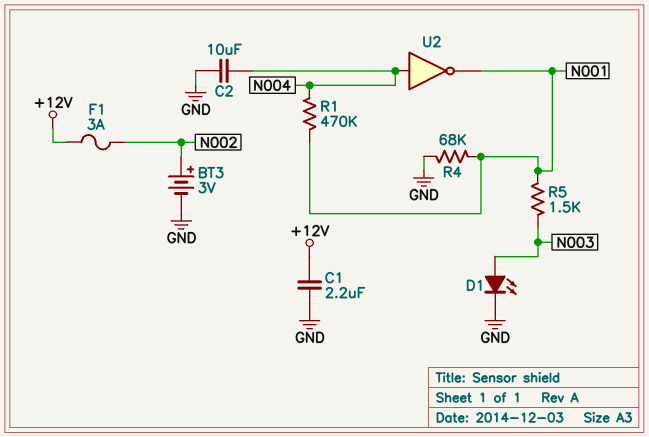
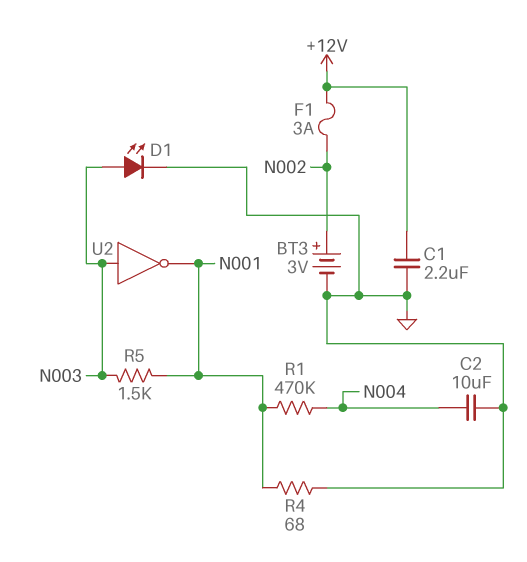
R4: 68k (GND, N001) -> 68 (GND, N001)
U2: NOT (in N004, out N001) -> NOT (in N003, out N001)

